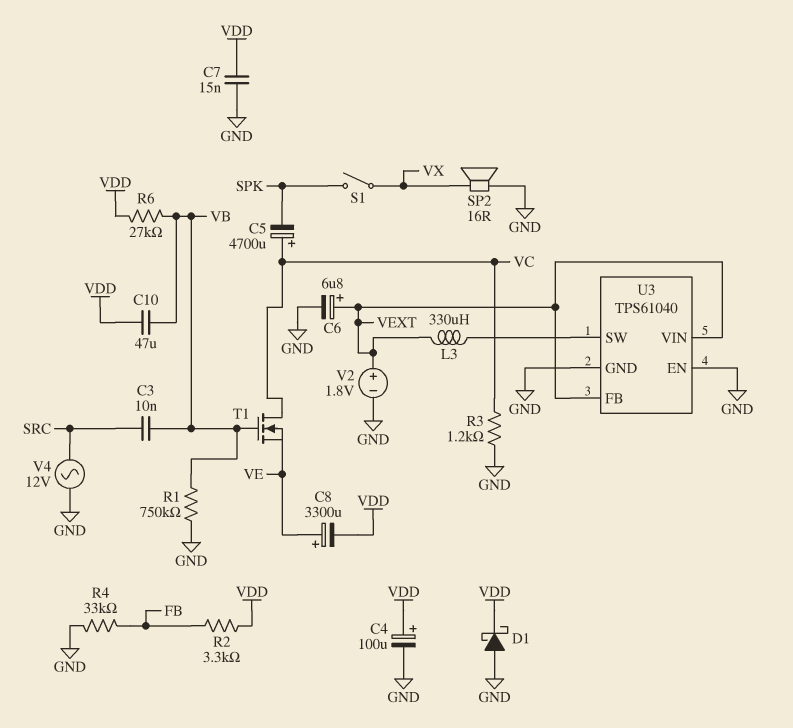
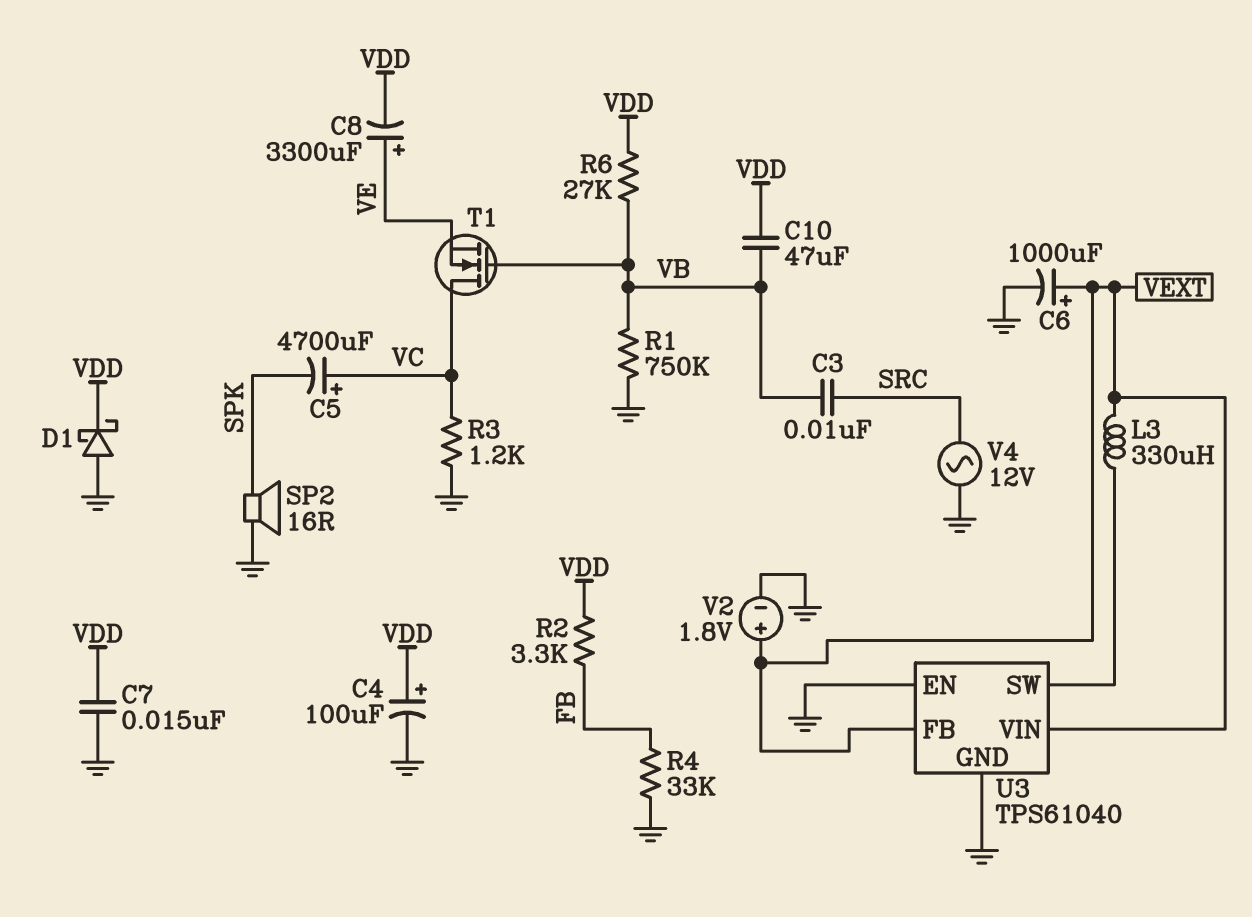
C6: 6.8uF (plus VEXT, minus GND) -> 1000uF (plus VEXT, minus GND)
S1: switch (SPK, VX) -> none
SP2: speaker 16R (GND, VX) -> speaker 16R (GND, SPK)

